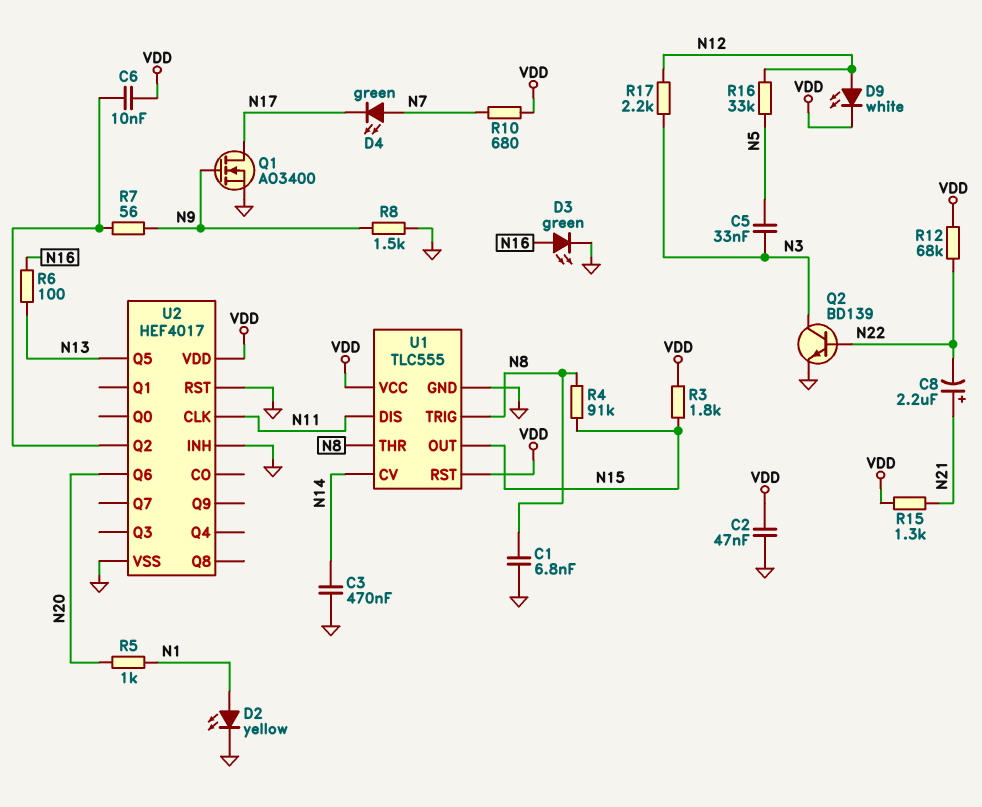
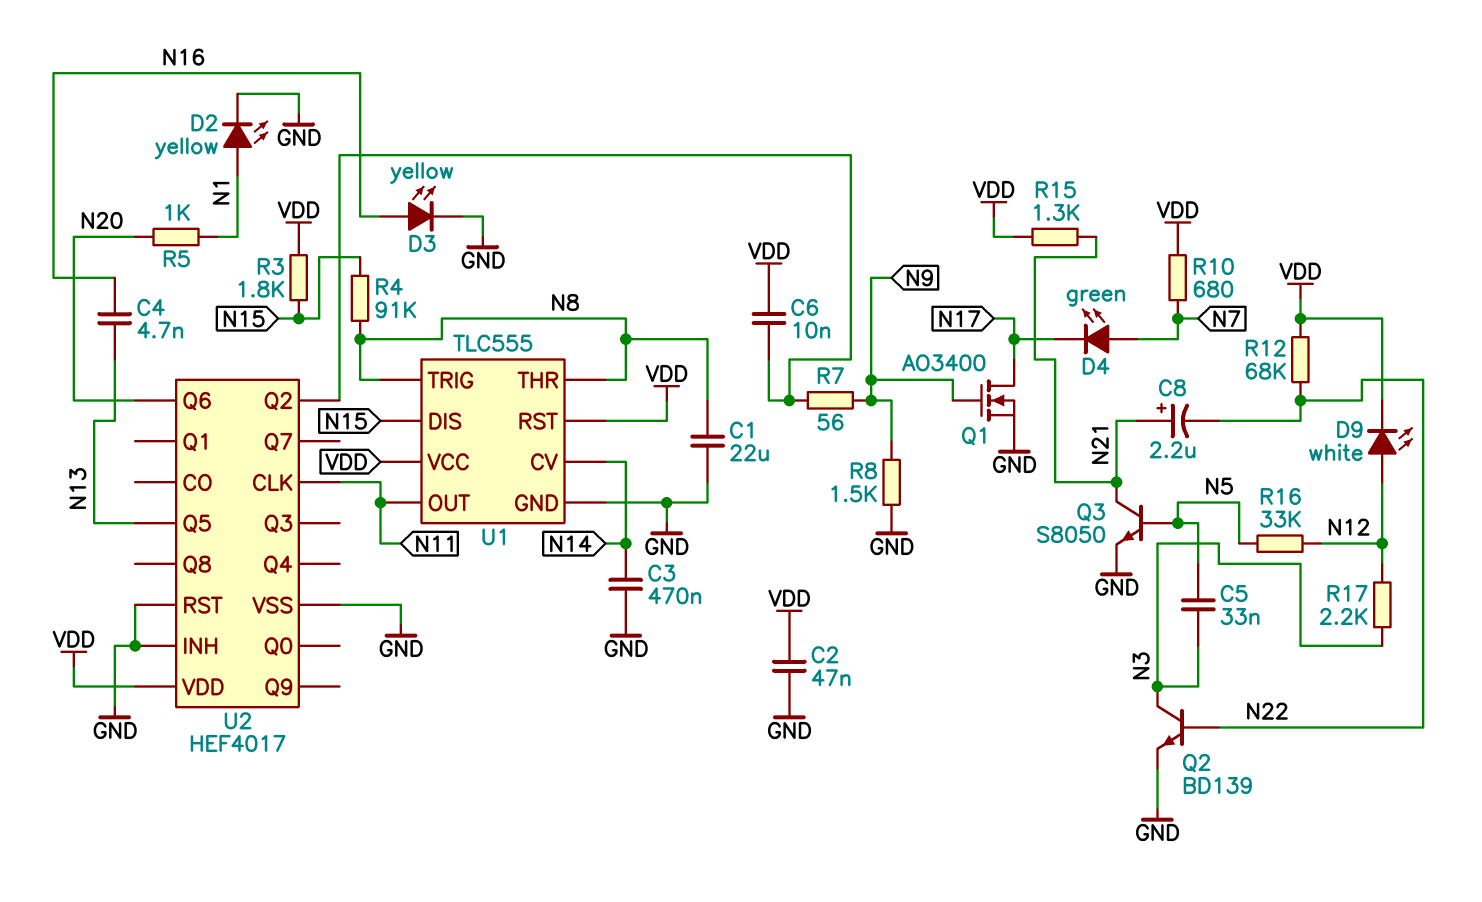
C1: 6.8nF (GND, N8) -> 22uF (GND, N8)
C4: none -> 4.7nF (N13, N16)
D3: LED green (A N16, K GND) -> LED yellow (A N16, K GND)
Q3: none -> NPN S8050 (B N5, C N21, E GND)
R6: 100 (N13, N16) -> none
U1 pin DIS: N11 -> N15
U1 pin OUT: N15 -> N11

